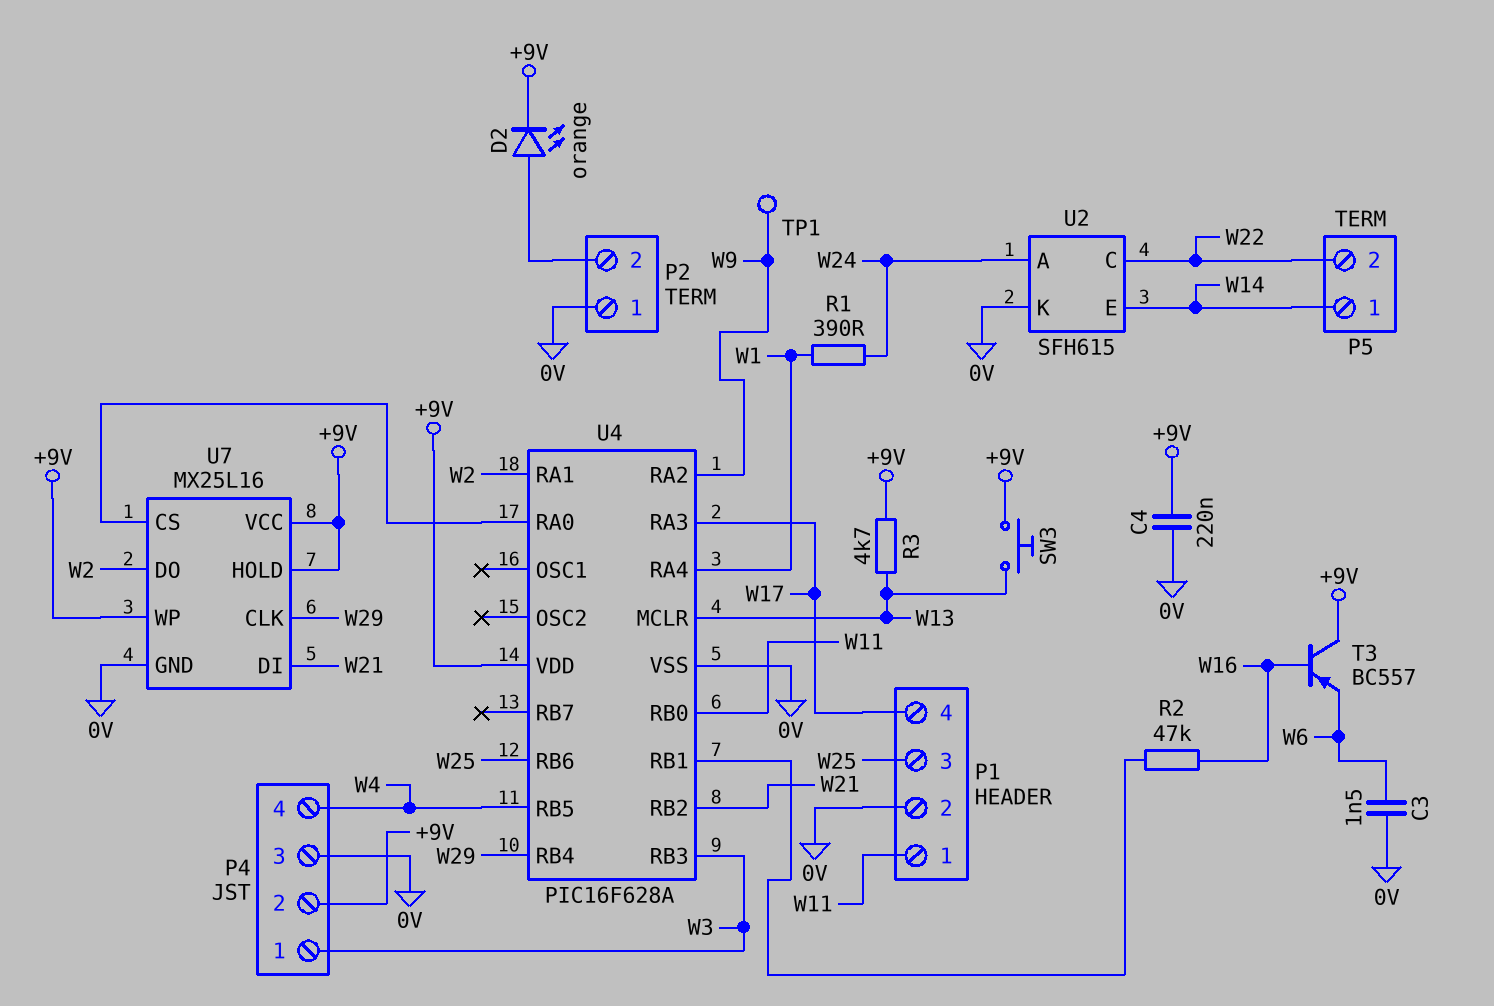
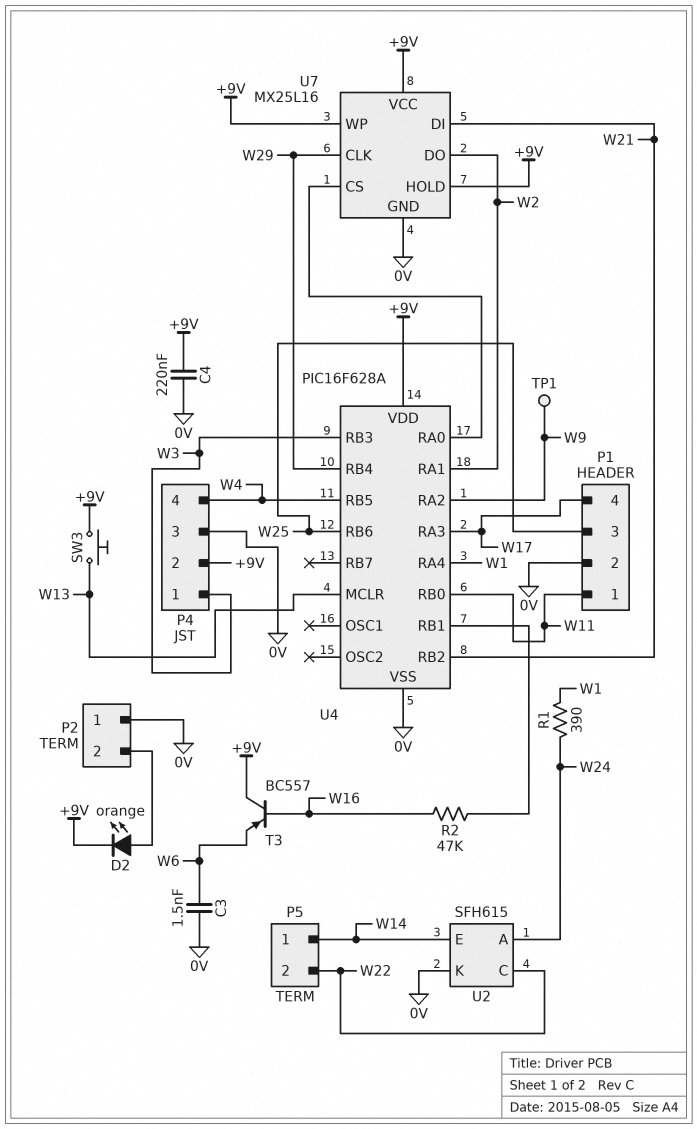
R3: 4.7k (+9V, W13) -> none

